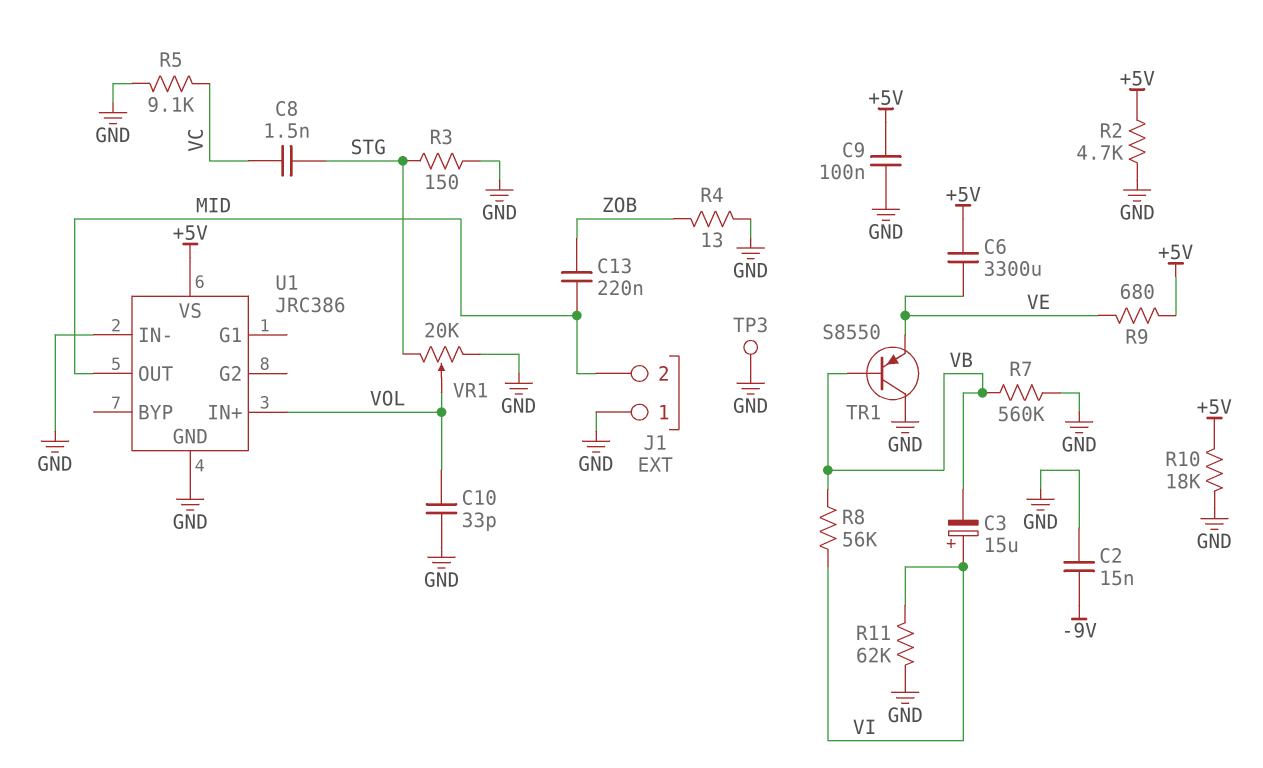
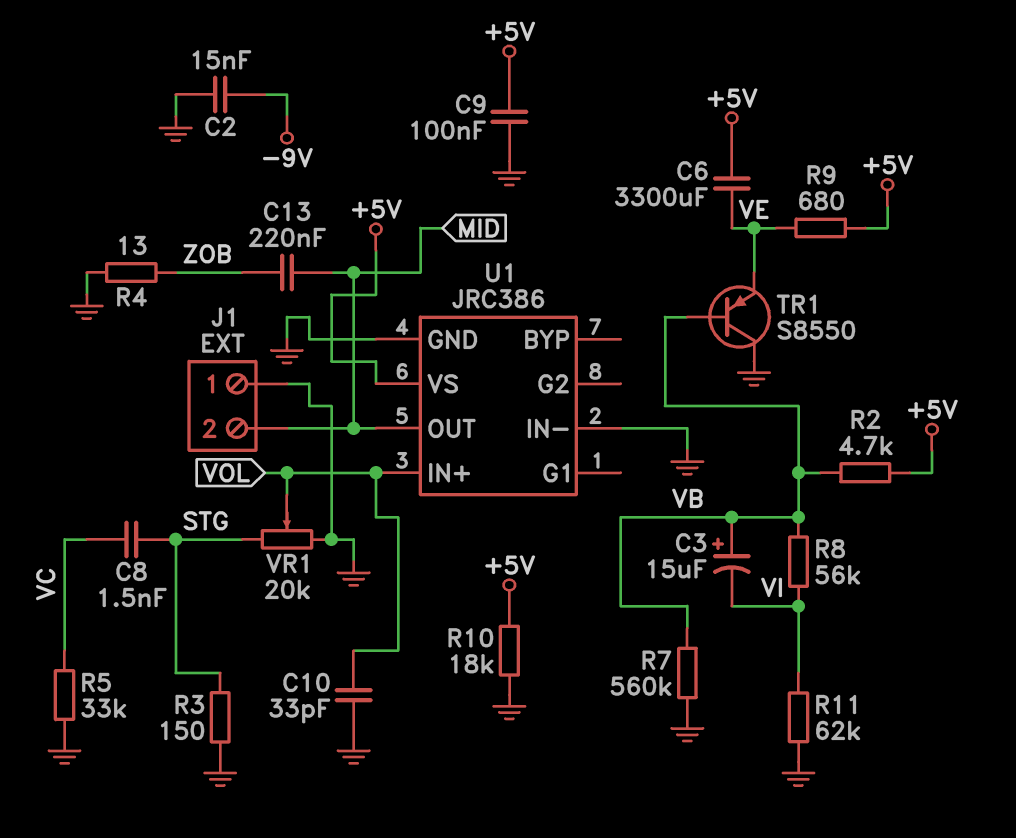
C3: 15uF (plus VI, minus VB) -> 15uF (plus VB, minus VI)
R2: 4.7k (+5V, GND) -> 4.7k (+5V, VB)
R5: 9.1k (GND, VC) -> 33k (GND, VC)
TP3: test point (GND) -> none

